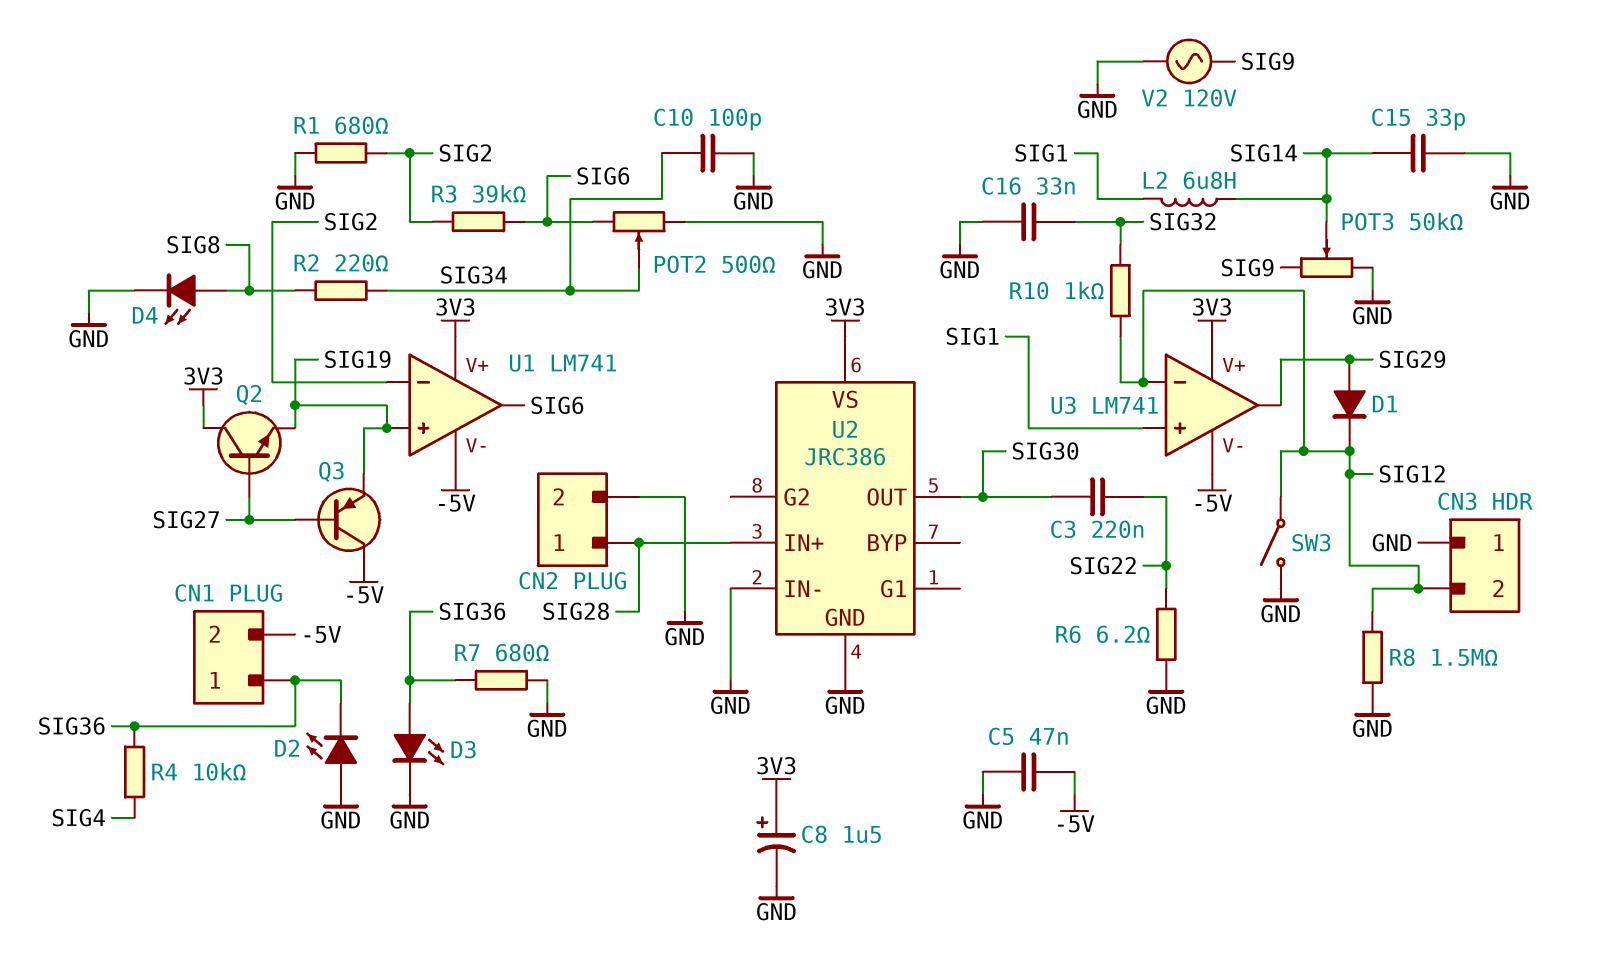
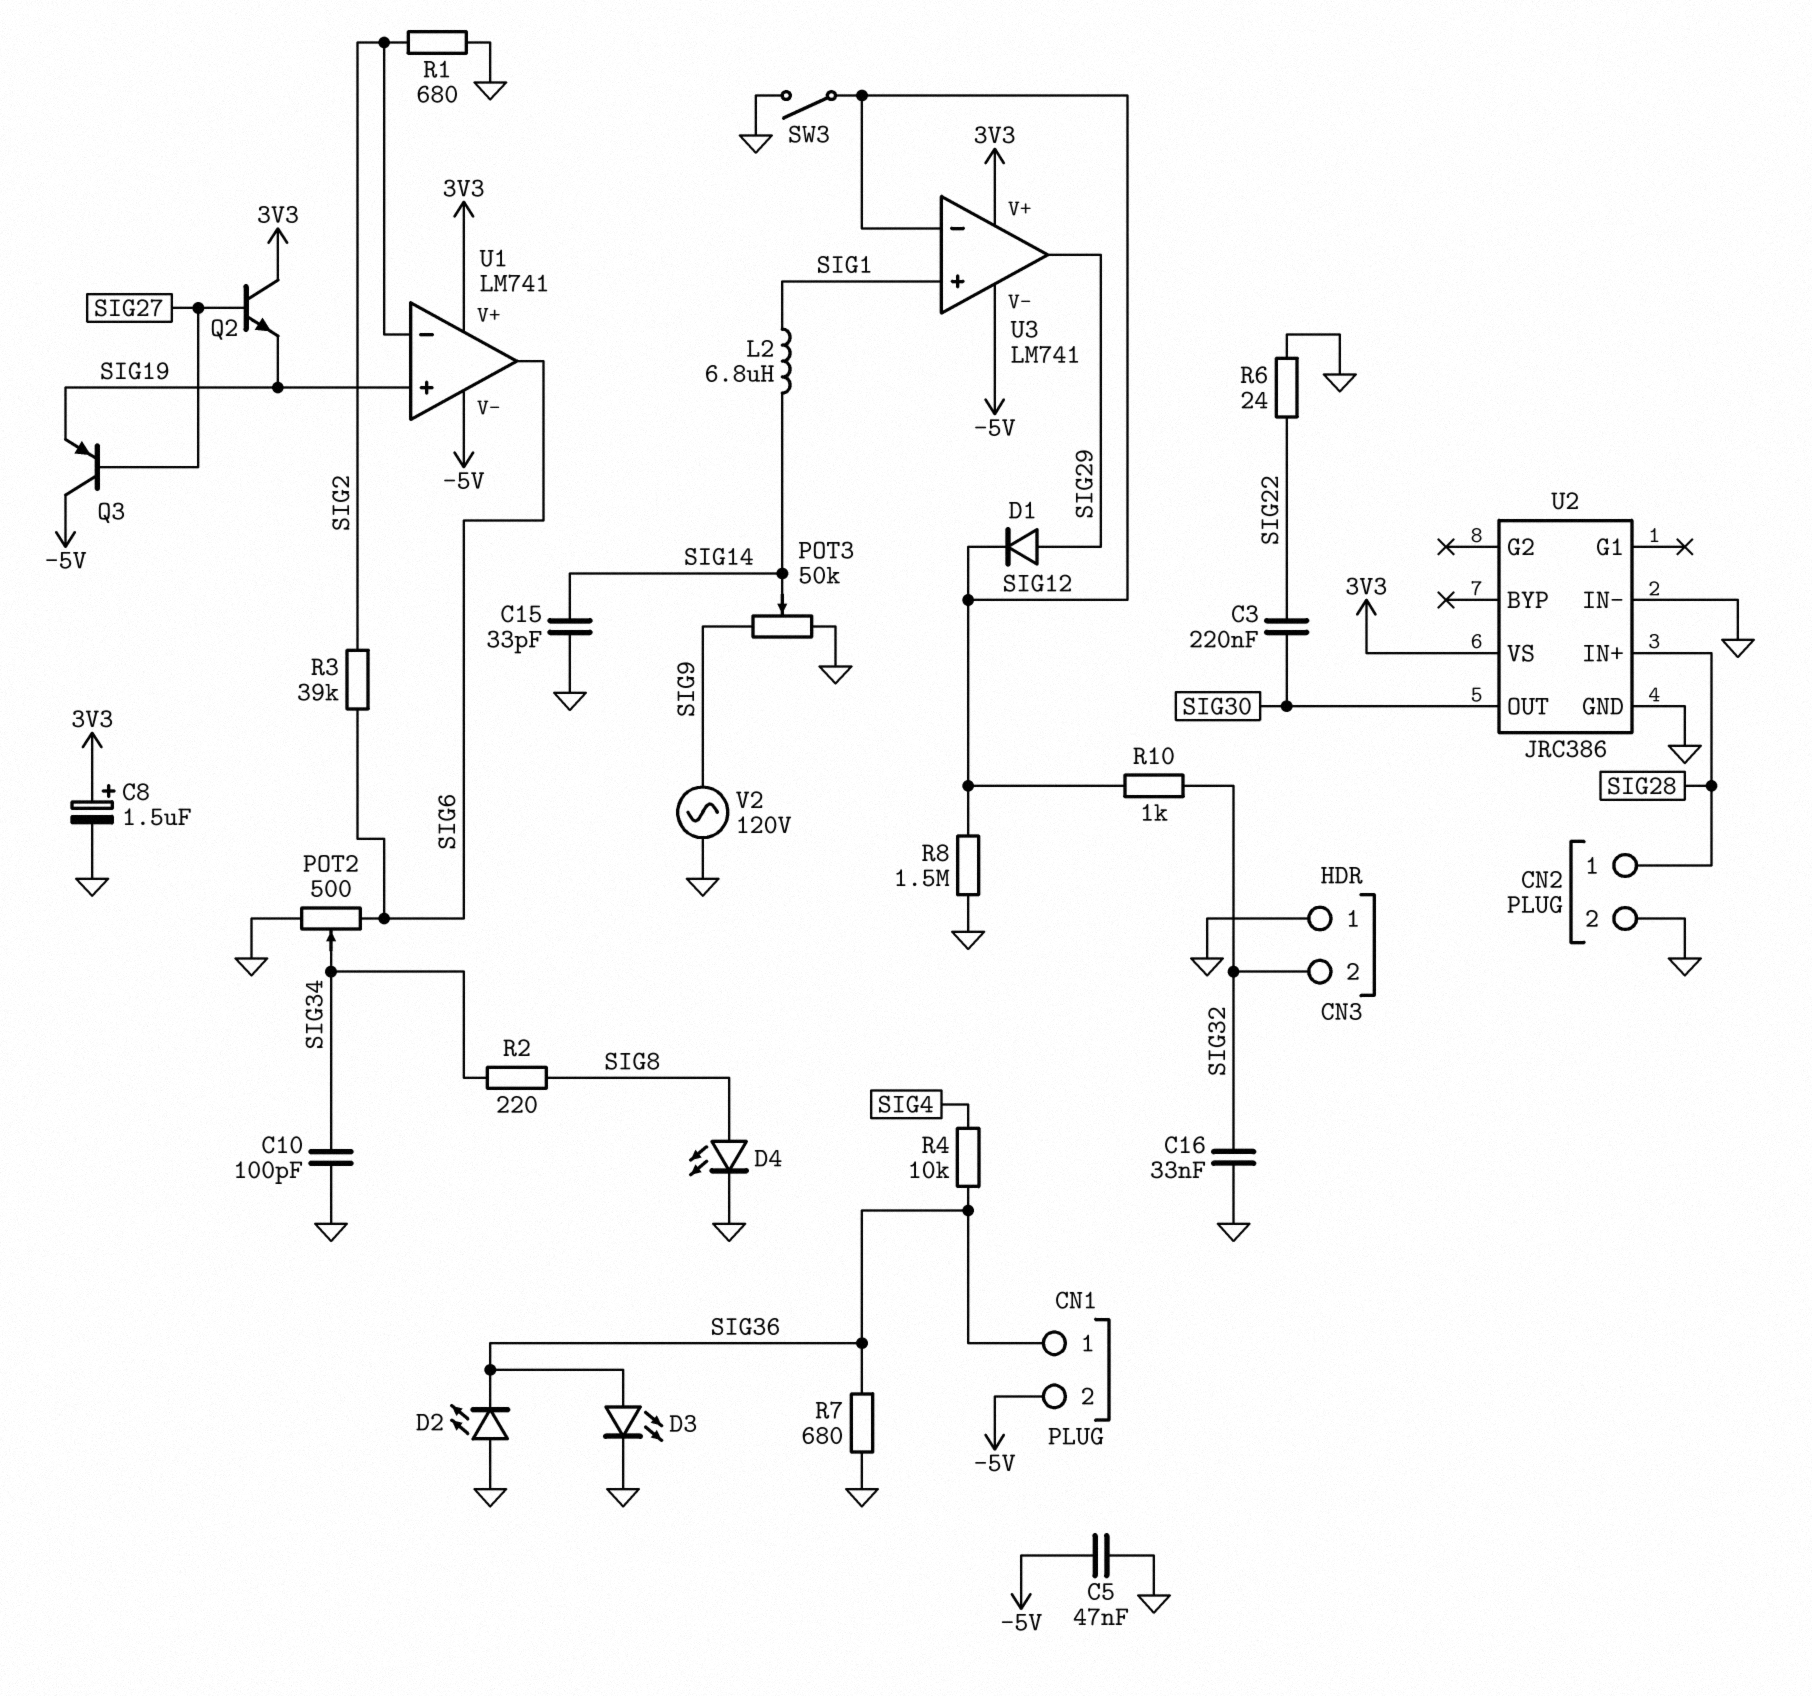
CN3 pin 2: SIG12 -> SIG32
R6: 6.2 (GND, SIG22) -> 24 (GND, SIG22)

